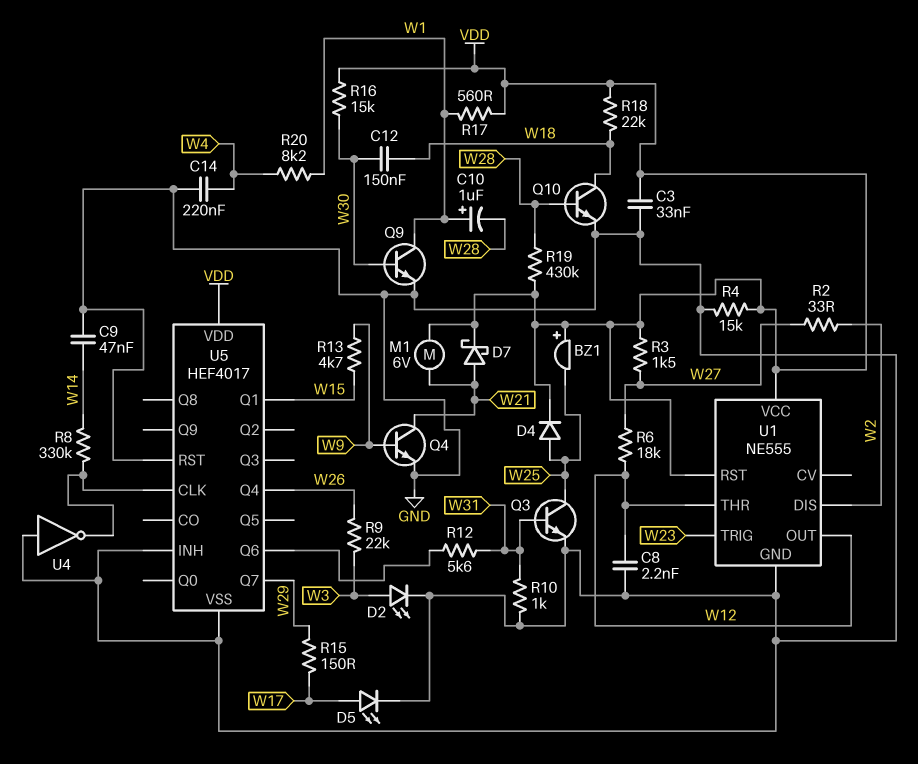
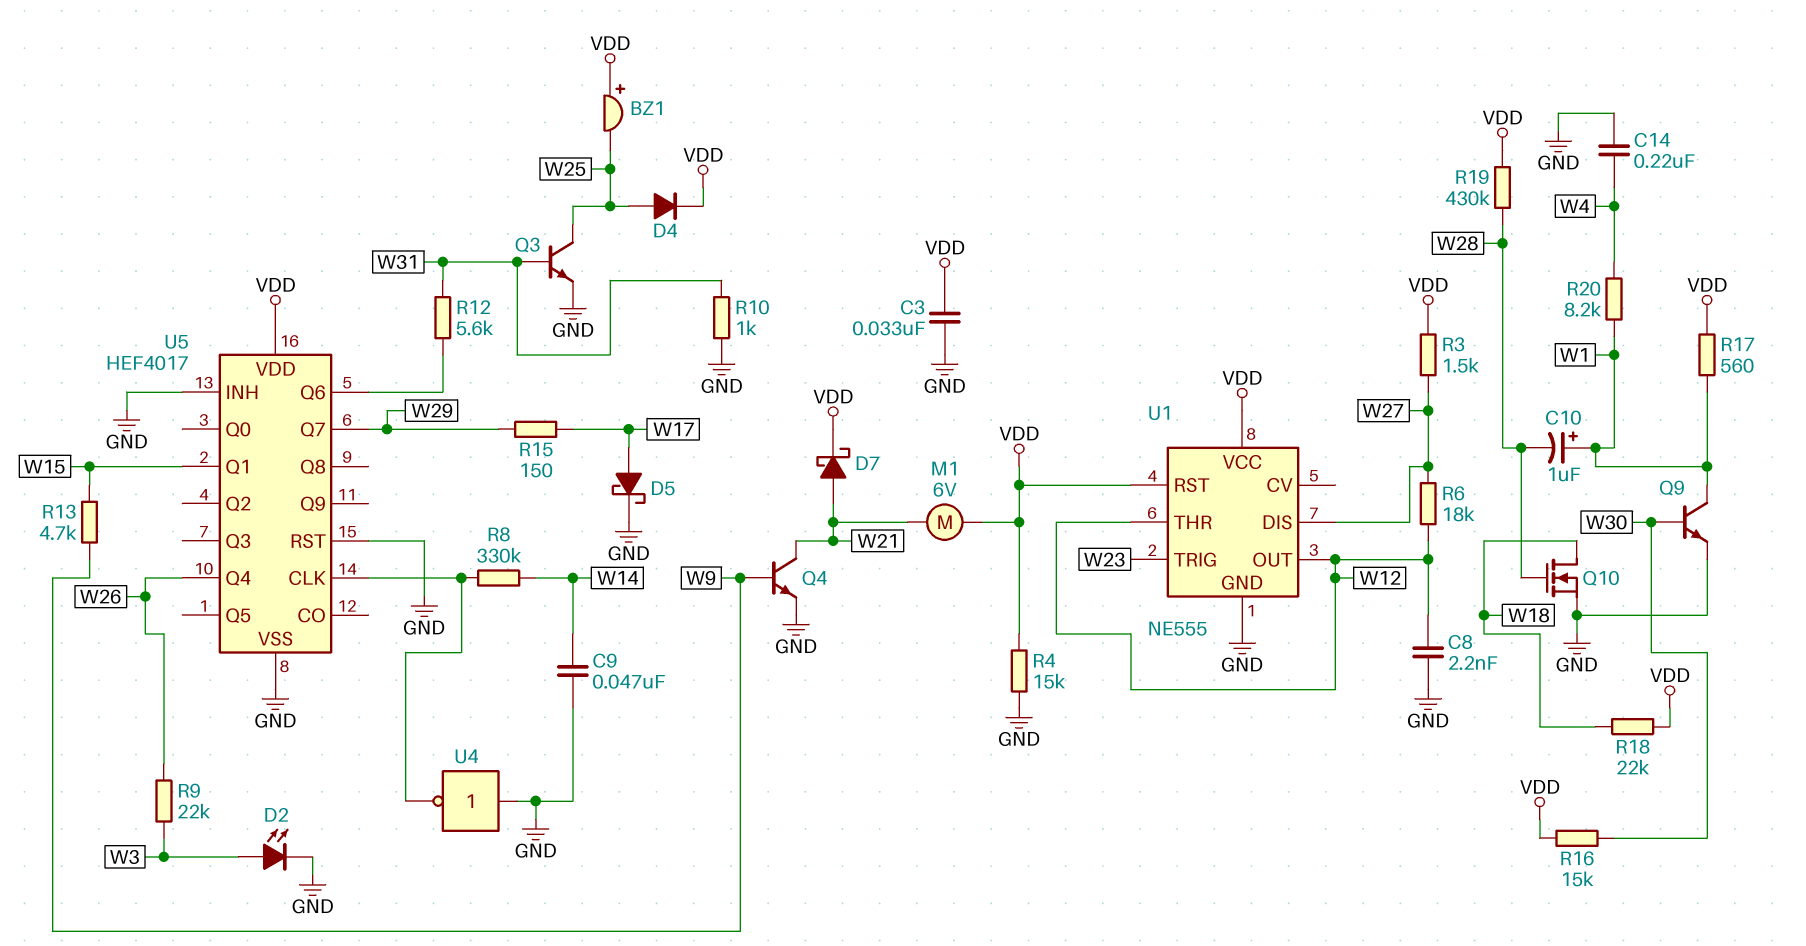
C12: 150nF (W18, W30) -> none
D5: LED (A W17, K GND) -> schottky (A W17, K GND)
Q10: NPN (B W28, C W18, E GND) -> NMOS (G W28, D W18, S GND)
R2: 33 (W2, W27) -> none
U1 pin DIS: W2 -> W27

